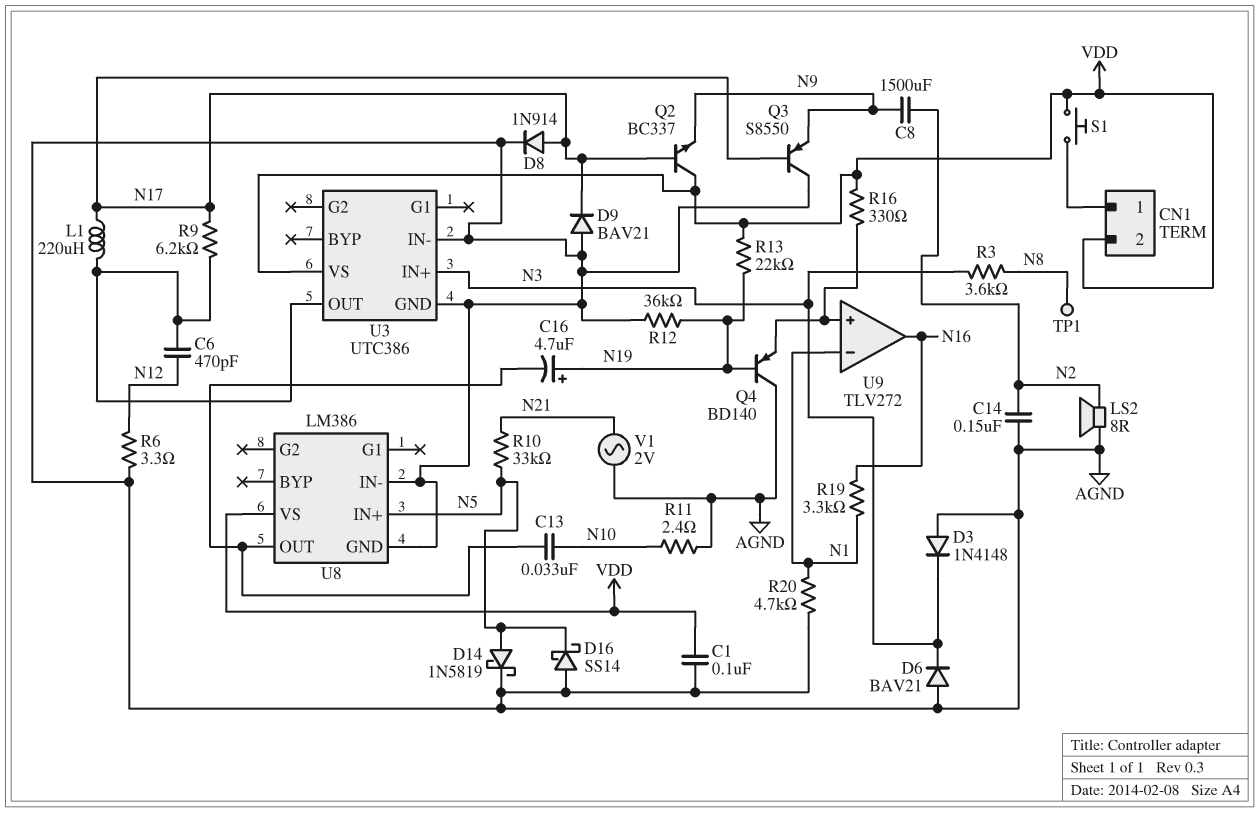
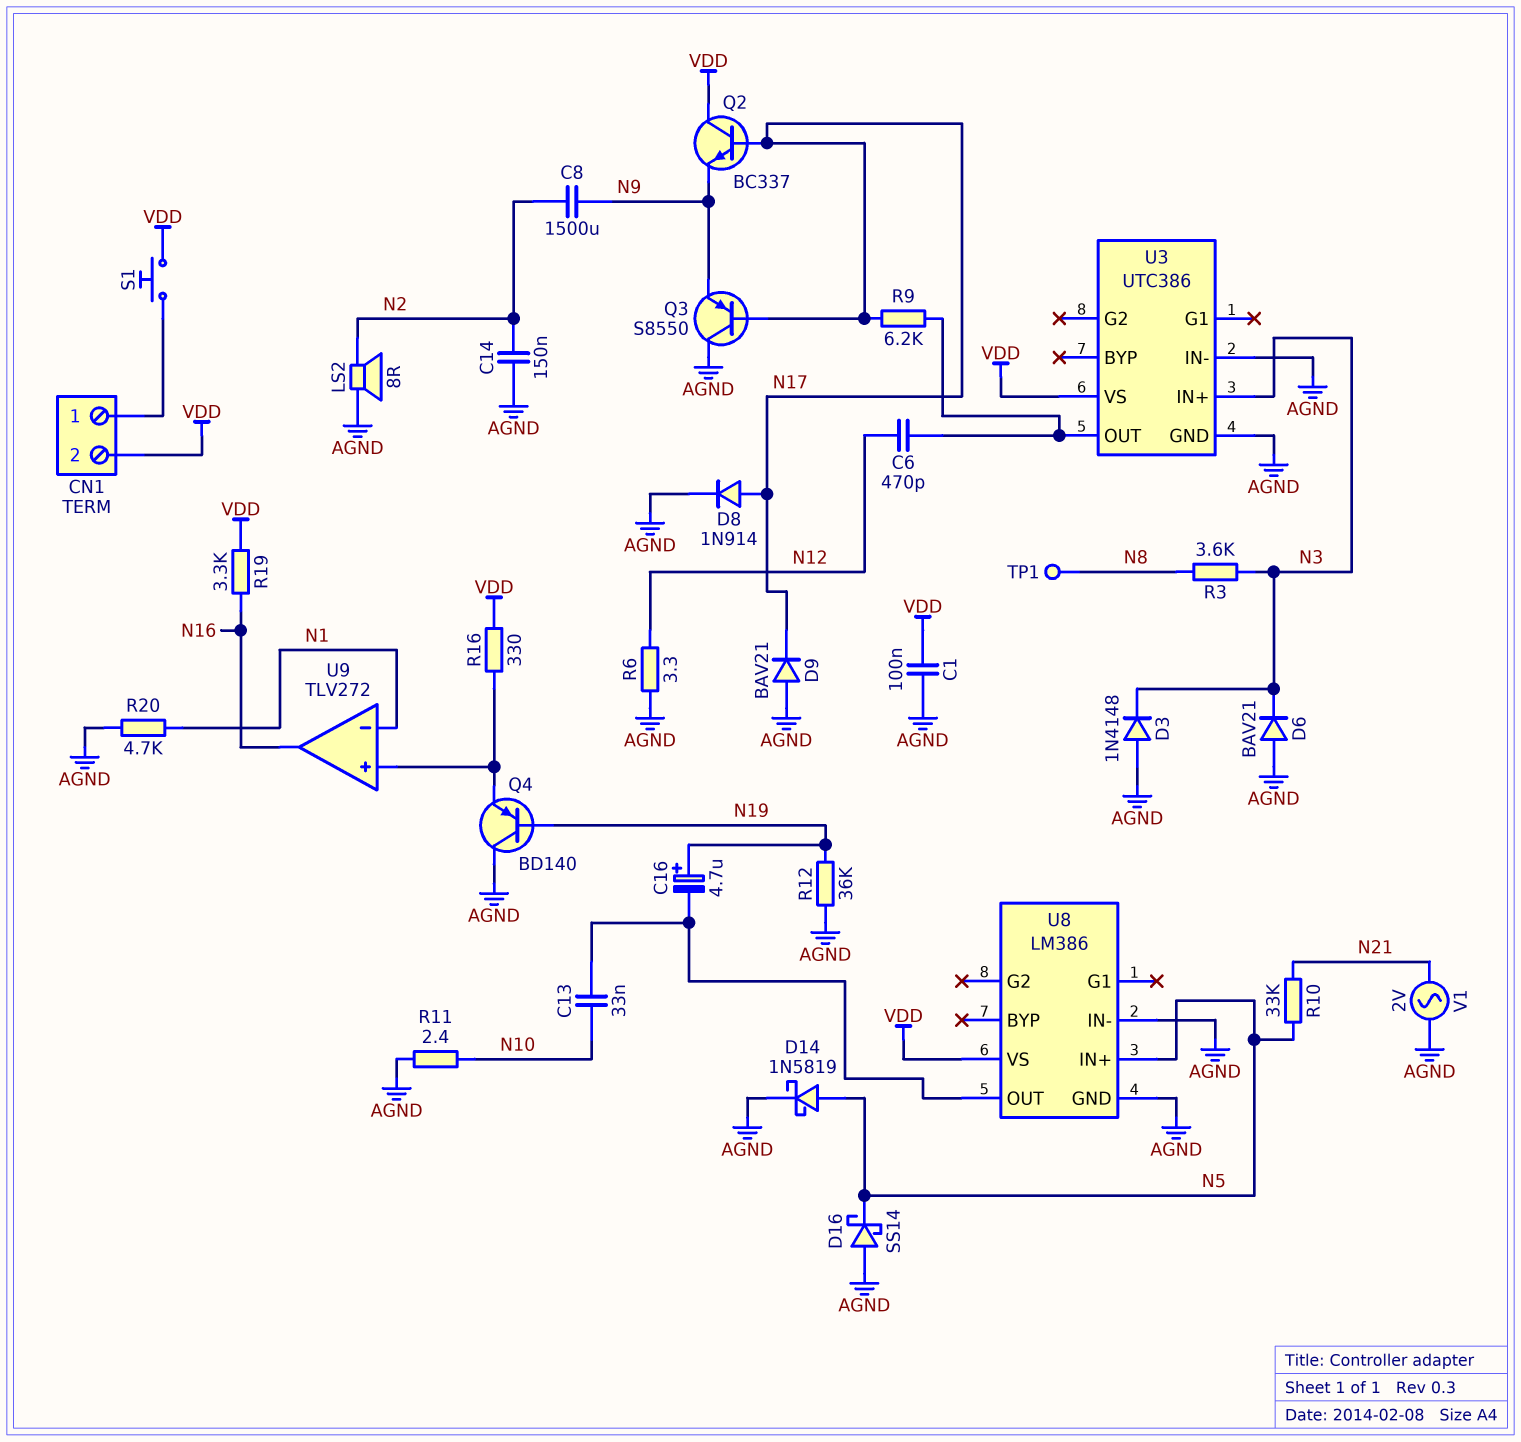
L1: 220uH (N17, U3/OUT) -> none
R13: 22k (N19, VDD) -> none
R19: 3.3k (N1, N16) -> 3.3k (N16, VDD)

